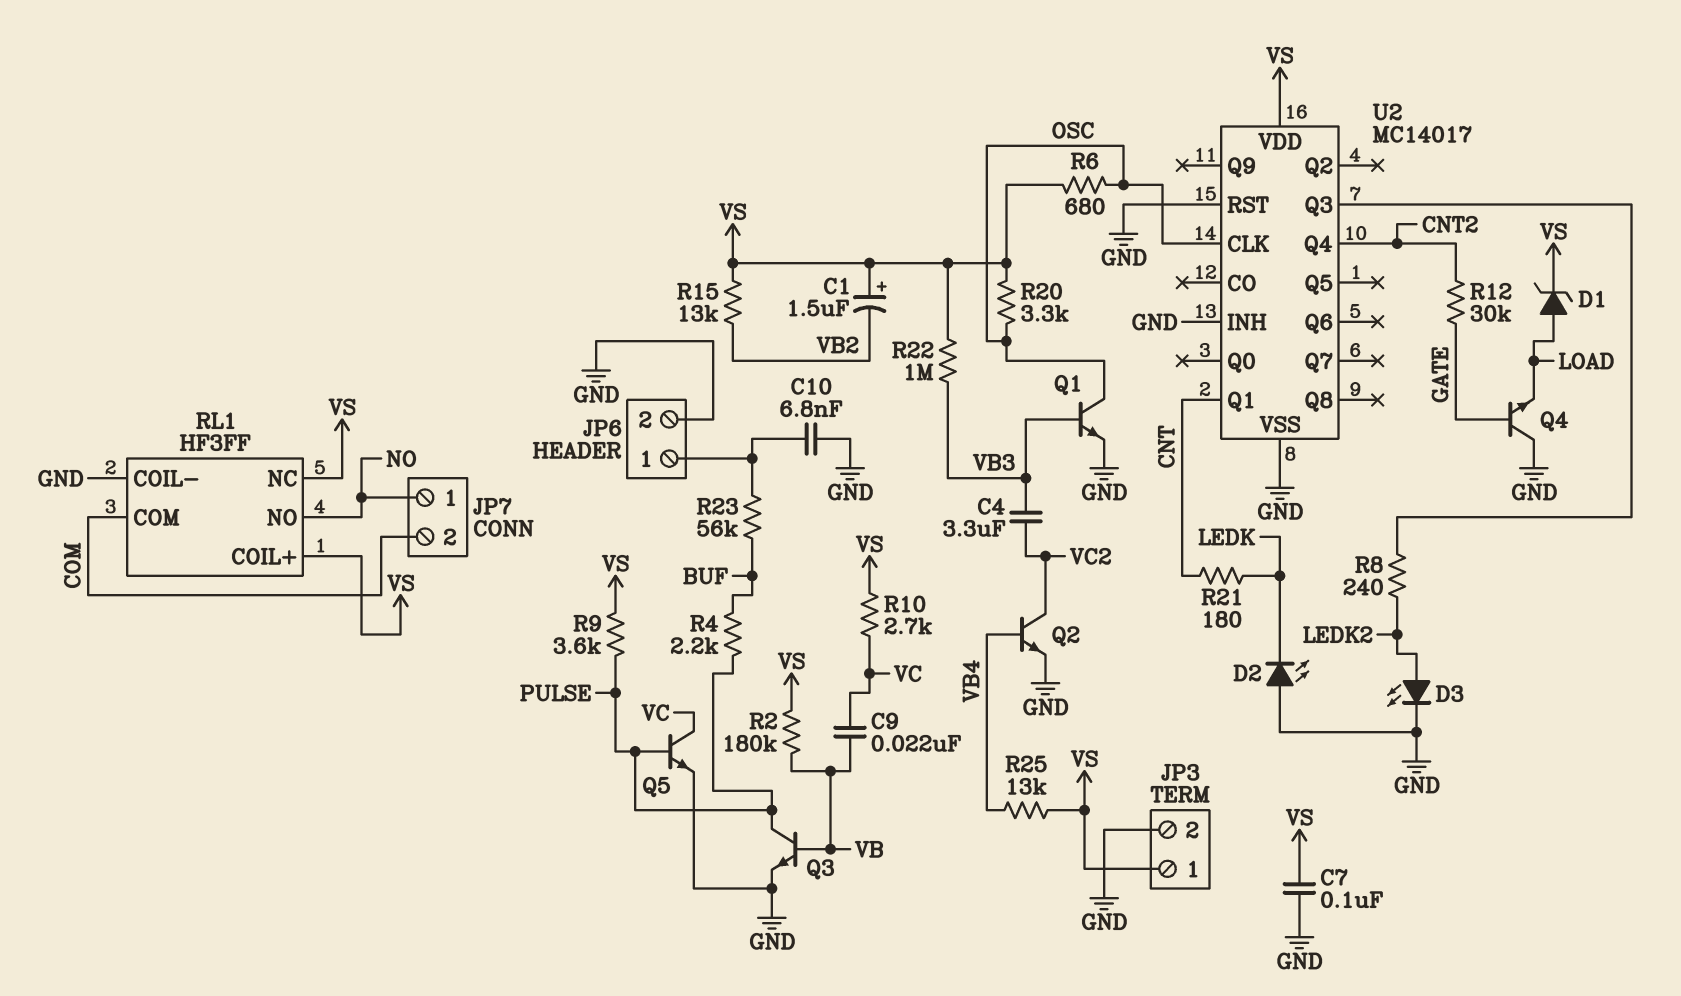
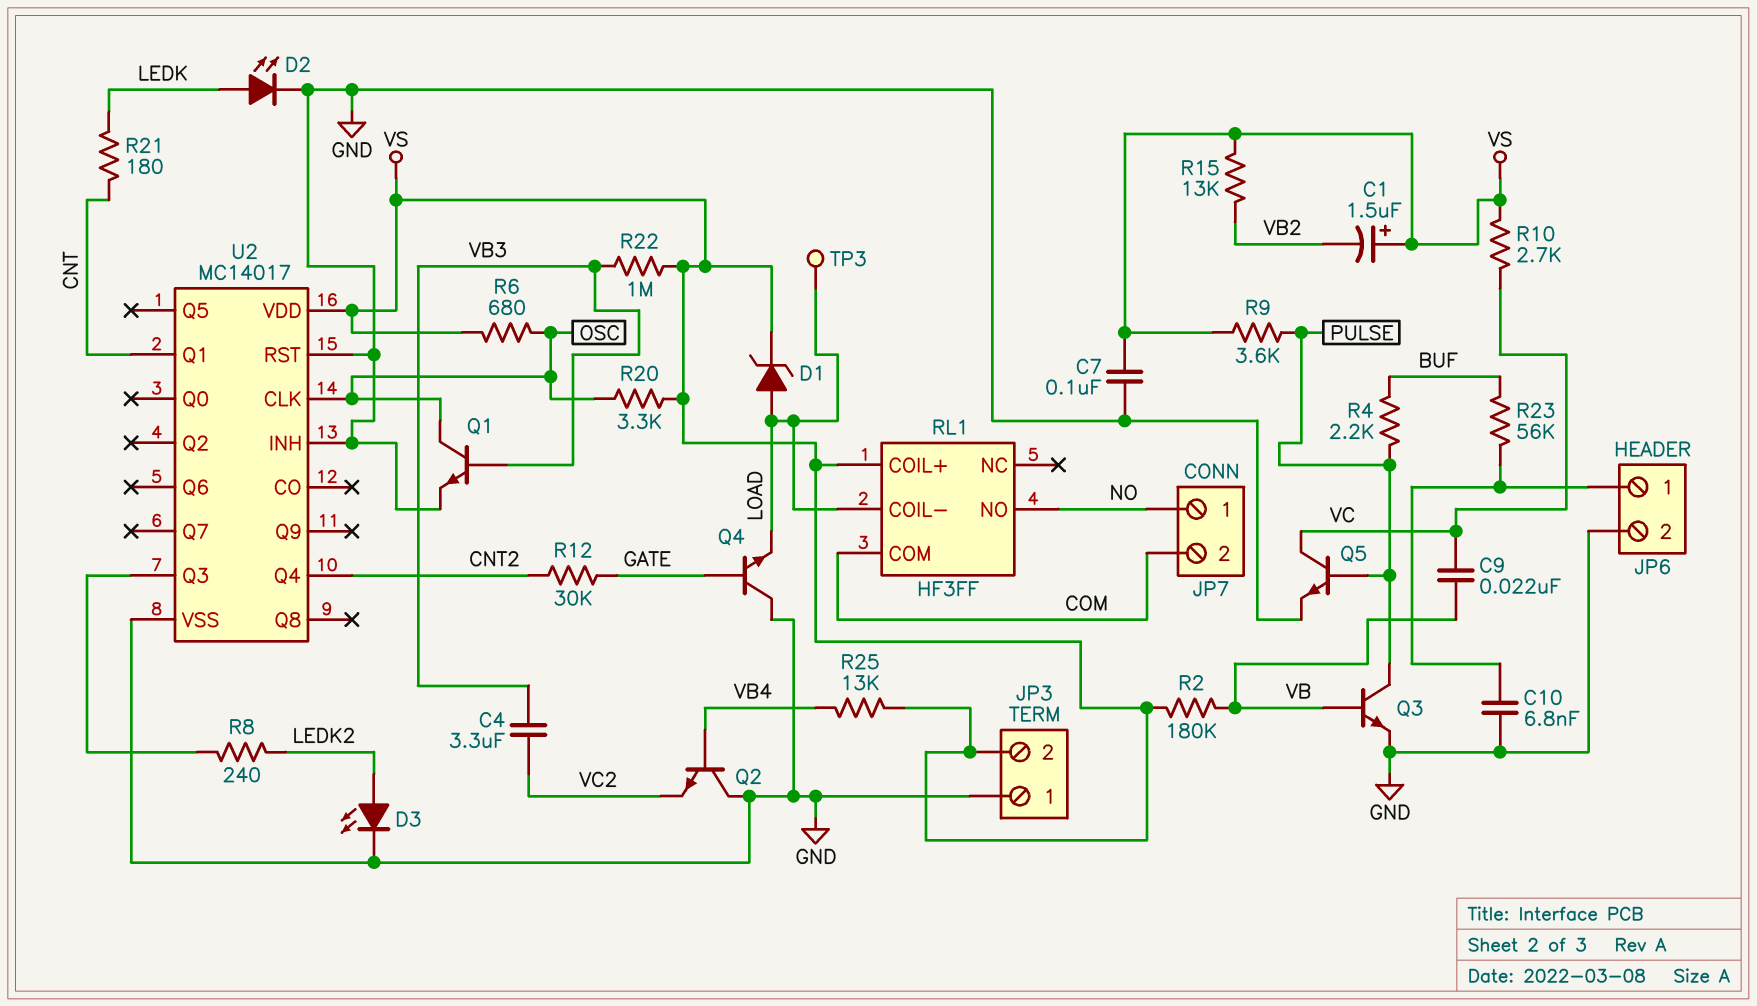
D2: LED (A GND, K LEDK) -> LED (A LEDK, K GND)
JP3 pin 1: VS -> GND
JP3 pin 2: GND -> VS
Q2: NPN (B VB4, C VC2, E GND) -> NPN (B VB4, C GND, E VC2)
RL1 pin COIL-: GND -> LOAD
RL1 pin NC: VS -> none
TP3: none -> test point (LOAD)

